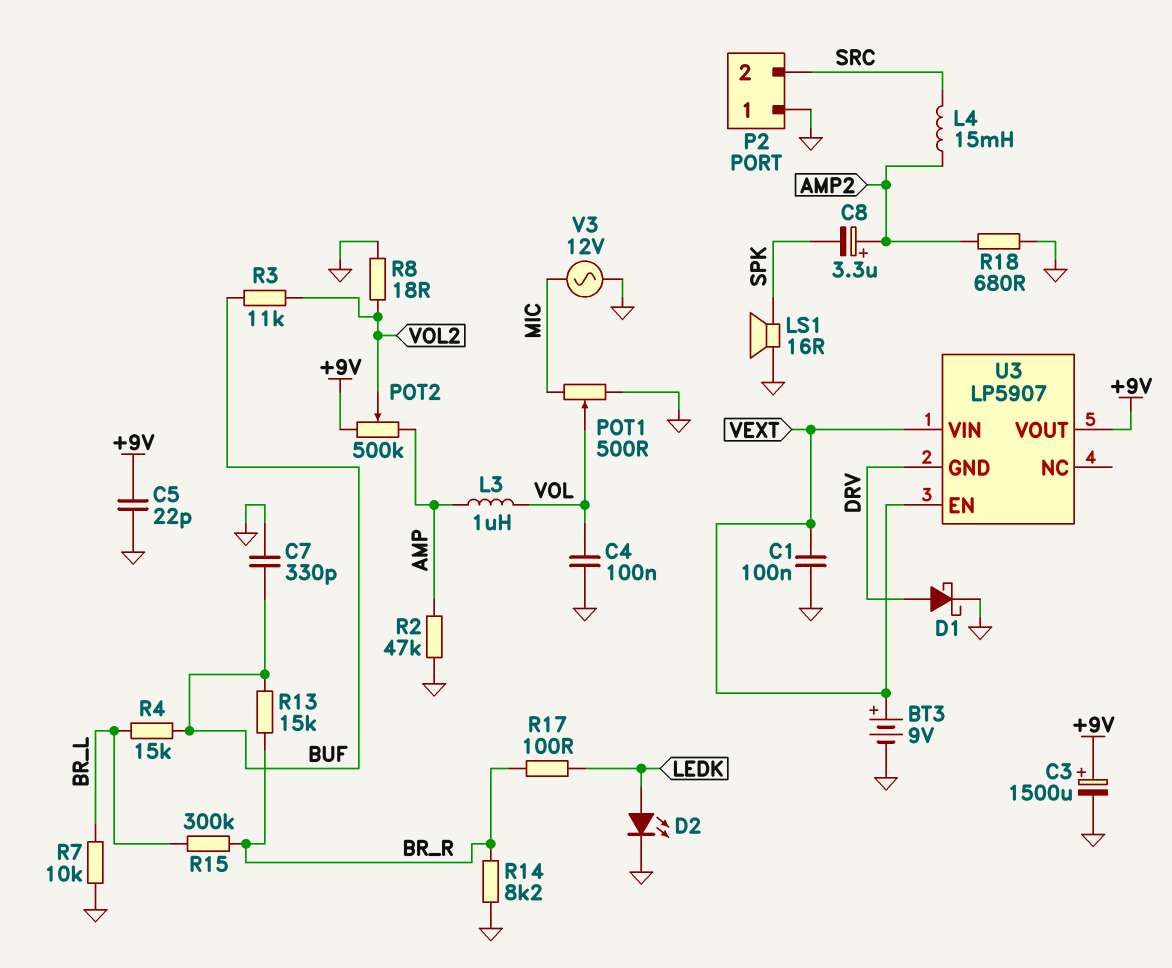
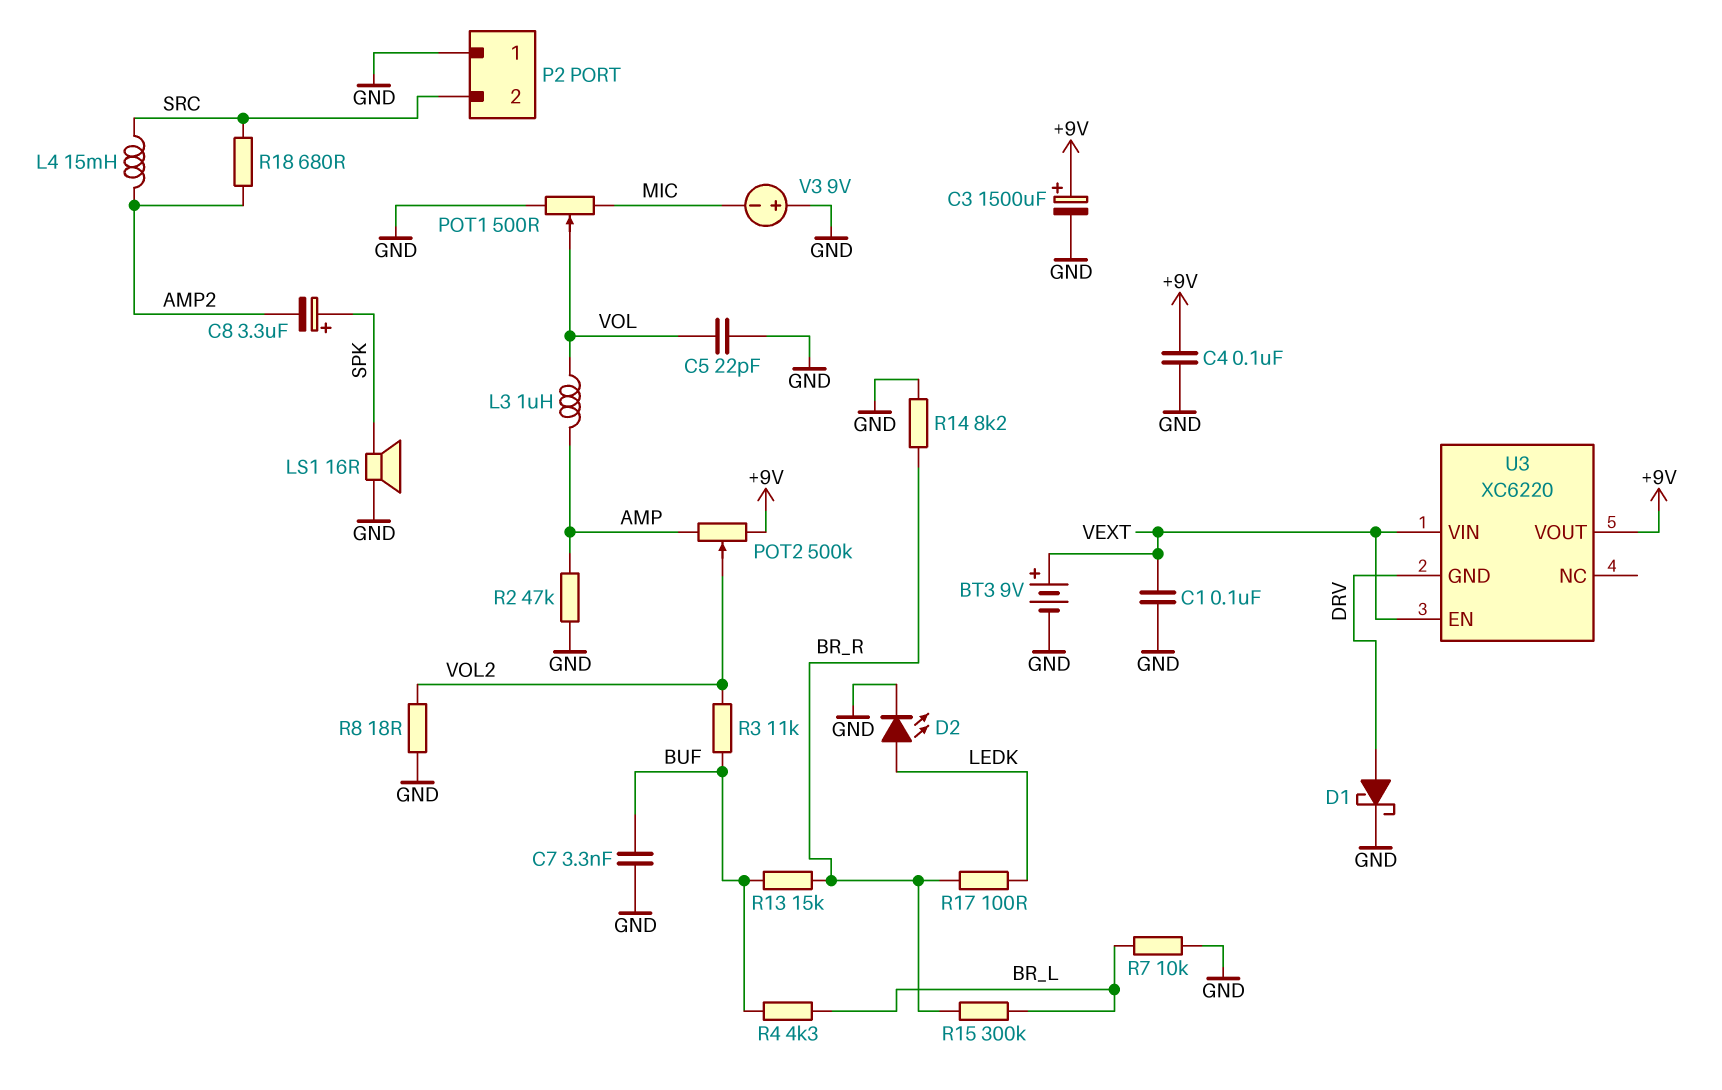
C4: 100nF (GND, VOL) -> 100nF (+9V, GND)
C5: 22pF (+9V, GND) -> 22pF (GND, VOL)
C7: 330pF (BUF, GND) -> 3.3nF (BUF, GND)
C8: 3.3uF (plus AMP2, minus SPK) -> 3.3uF (plus SPK, minus AMP2)
R4: 15k (BR_L, BUF) -> 4.3k (BR_L, BUF)
R18: 680 (AMP2, GND) -> 680 (AMP2, SRC)
U3: LP5907 -> XC6220
V3: AC 12V (GND, MIC) -> 9V (plus GND, minus MIC)

